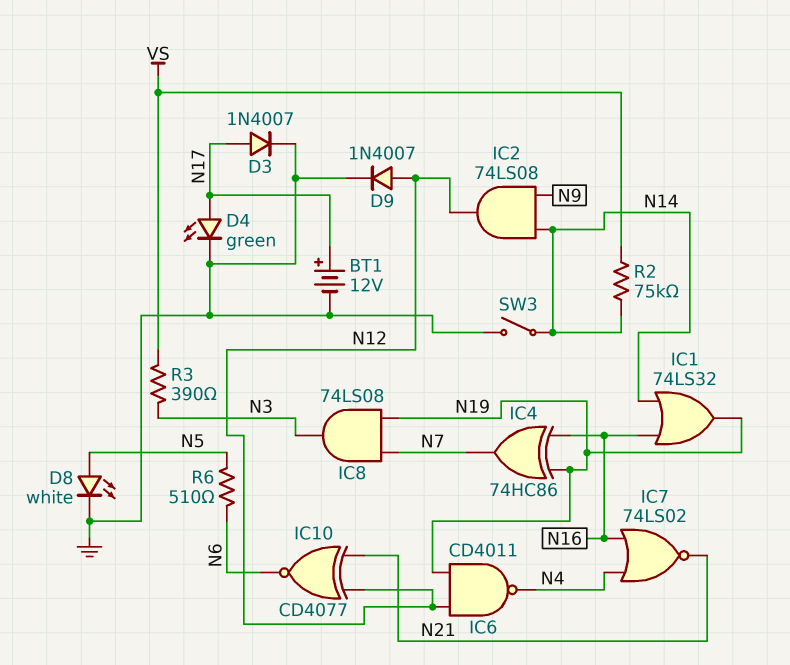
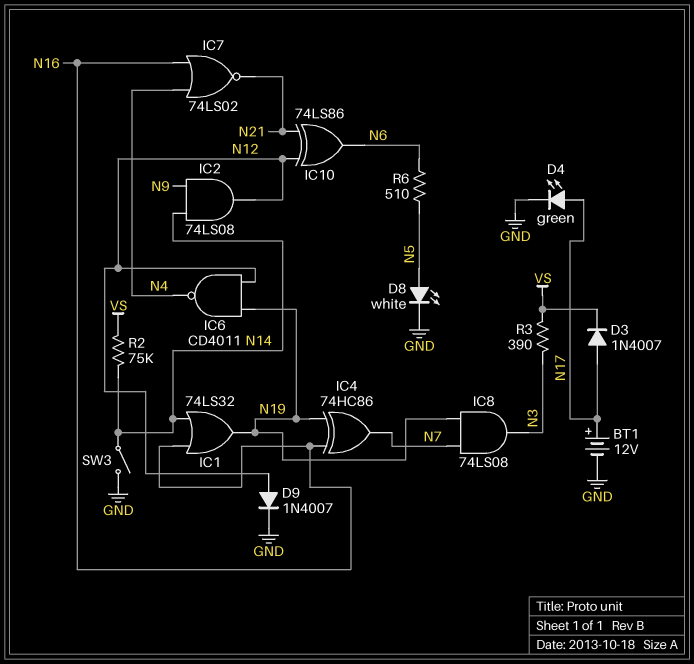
D3: diode 1N4007 (A N17, K GND) -> diode 1N4007 (A N17, K VS)
IC10: XNOR CD4077 (in N12, in N21, out N6) -> XOR 74LS86 (in N12, in N21, out N6)

